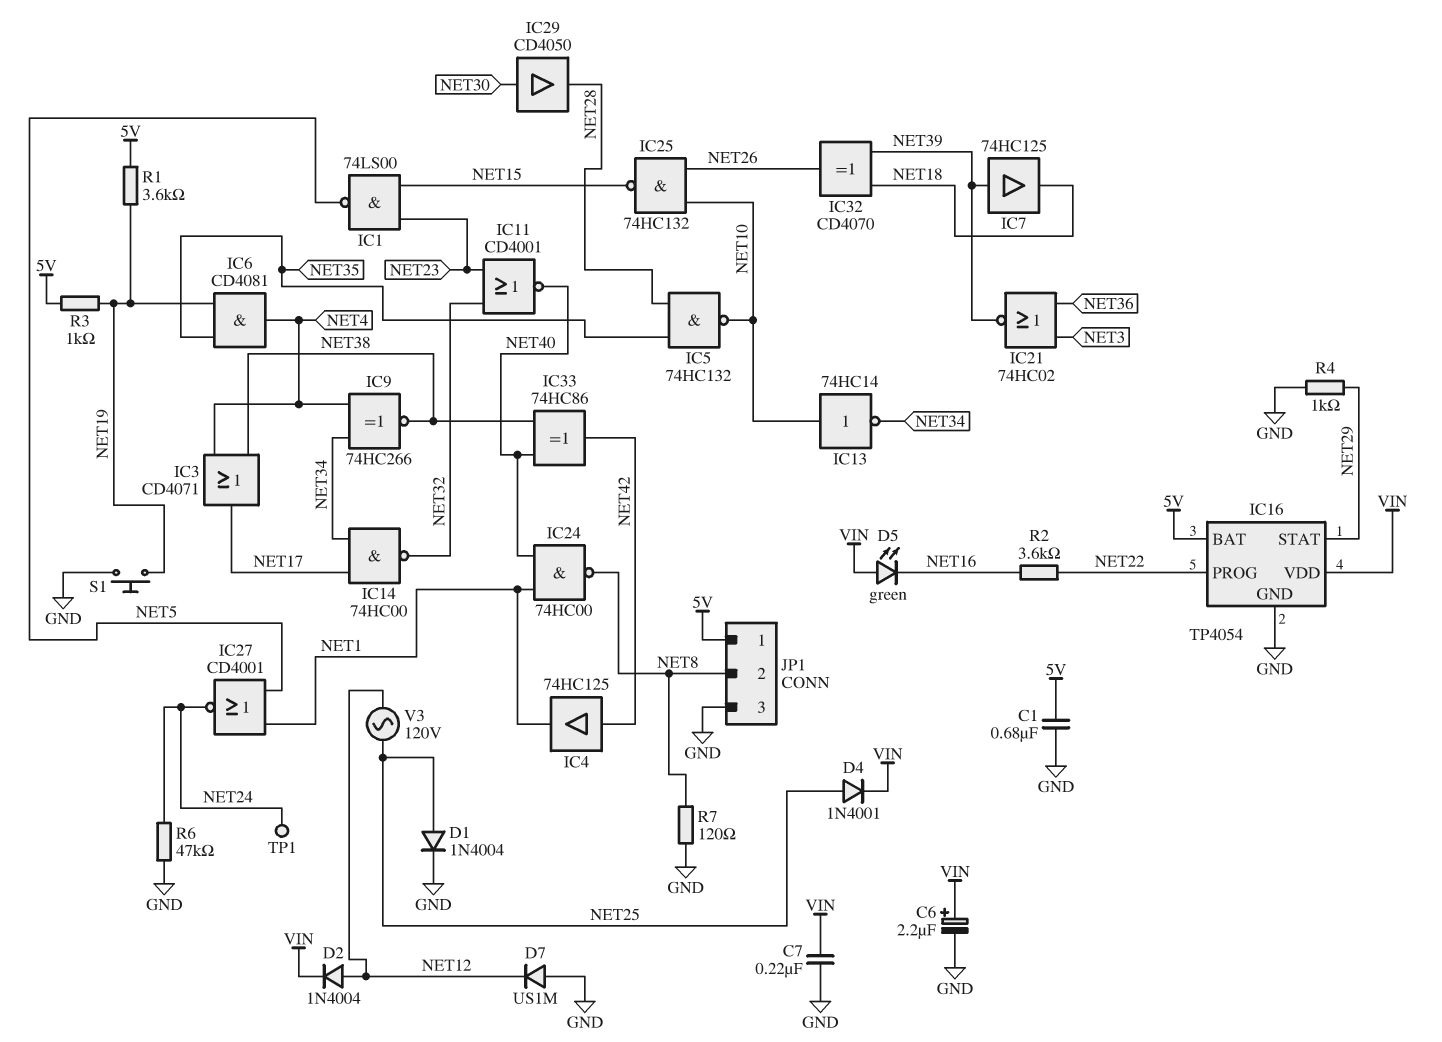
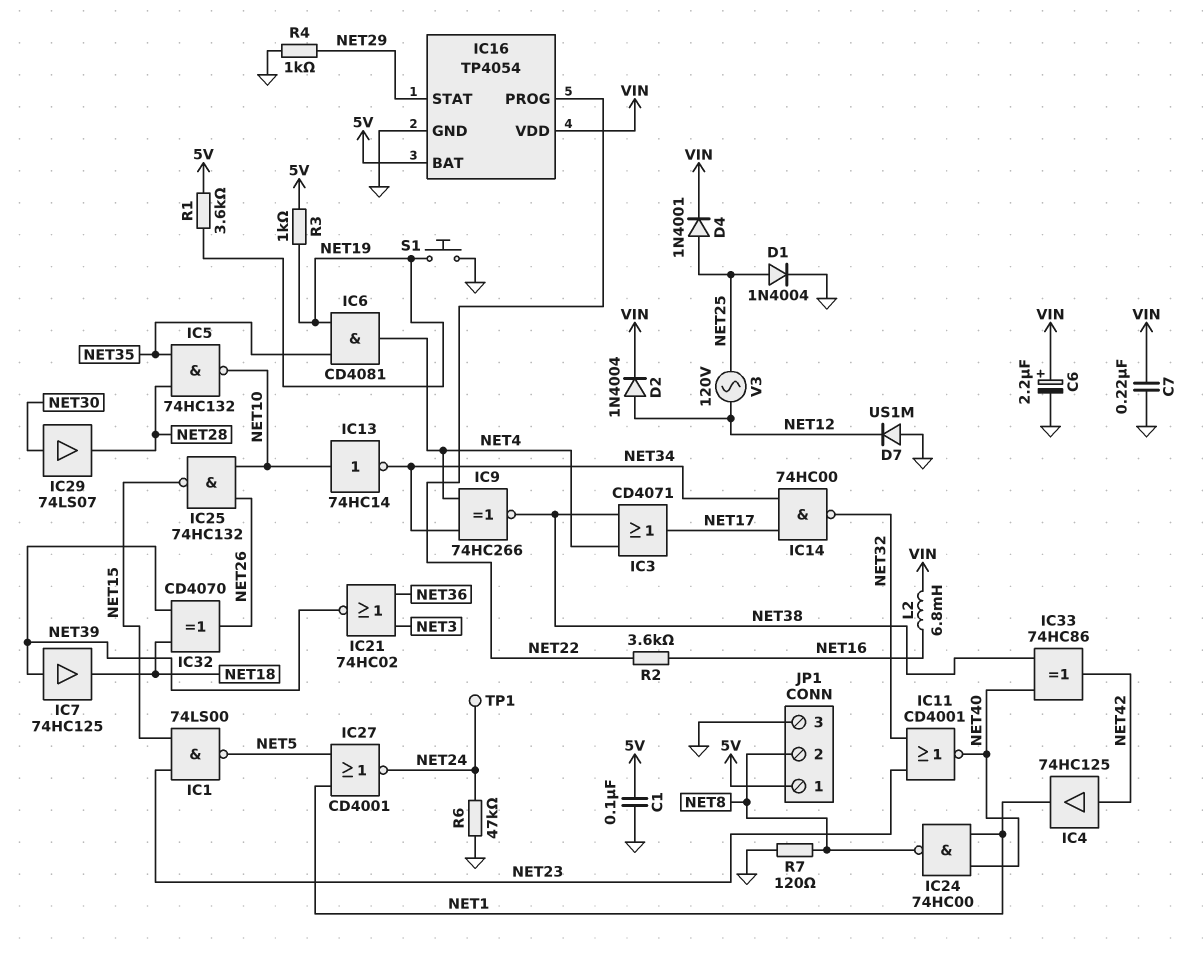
C1: 680nF (5V, GND) -> 100nF (5V, GND)
D5: LED green (A VIN, K NET16) -> none
IC29: buffer CD4050 (in NET30, out NET28) -> buffer 74LS07 (in NET30, out NET28)
L2: none -> 6.8mH (NET16, VIN)

